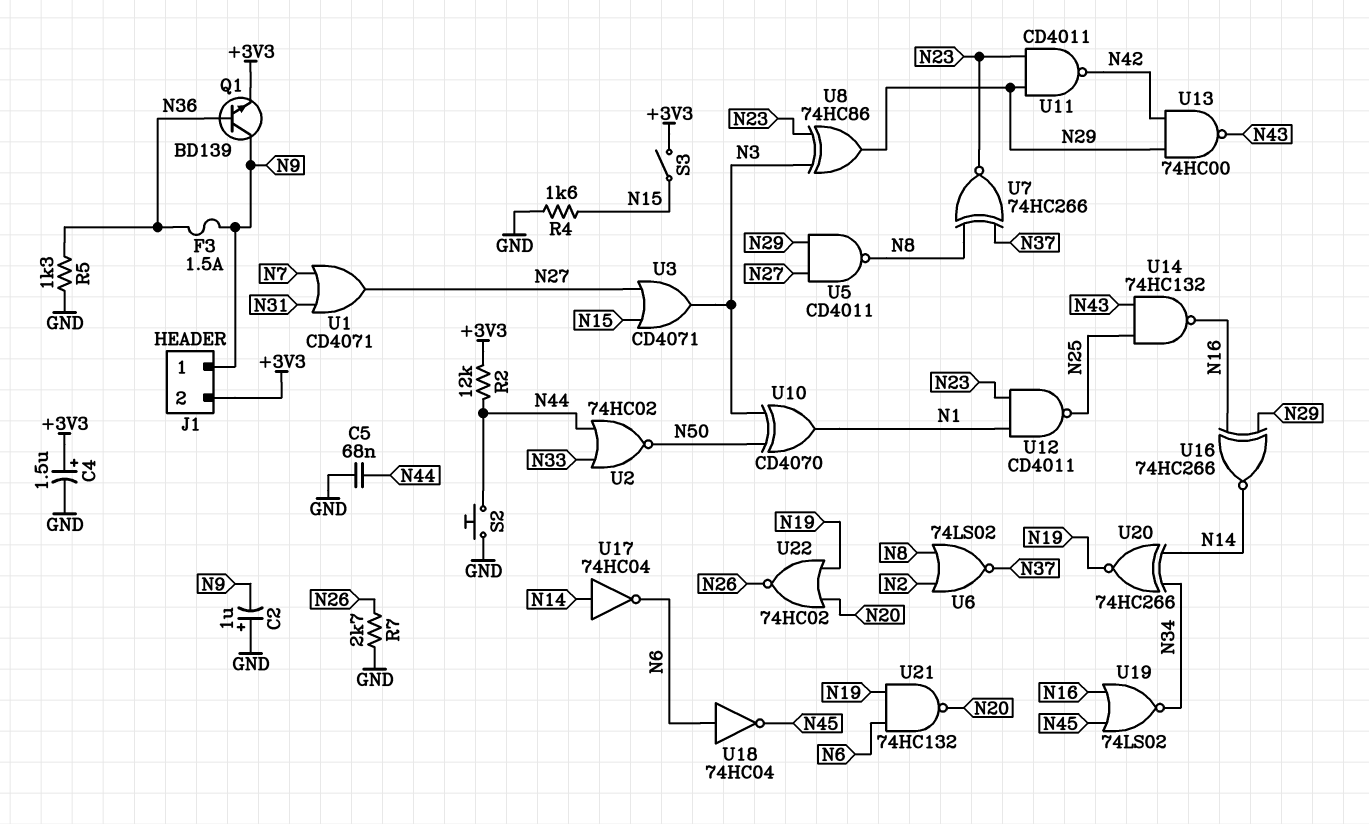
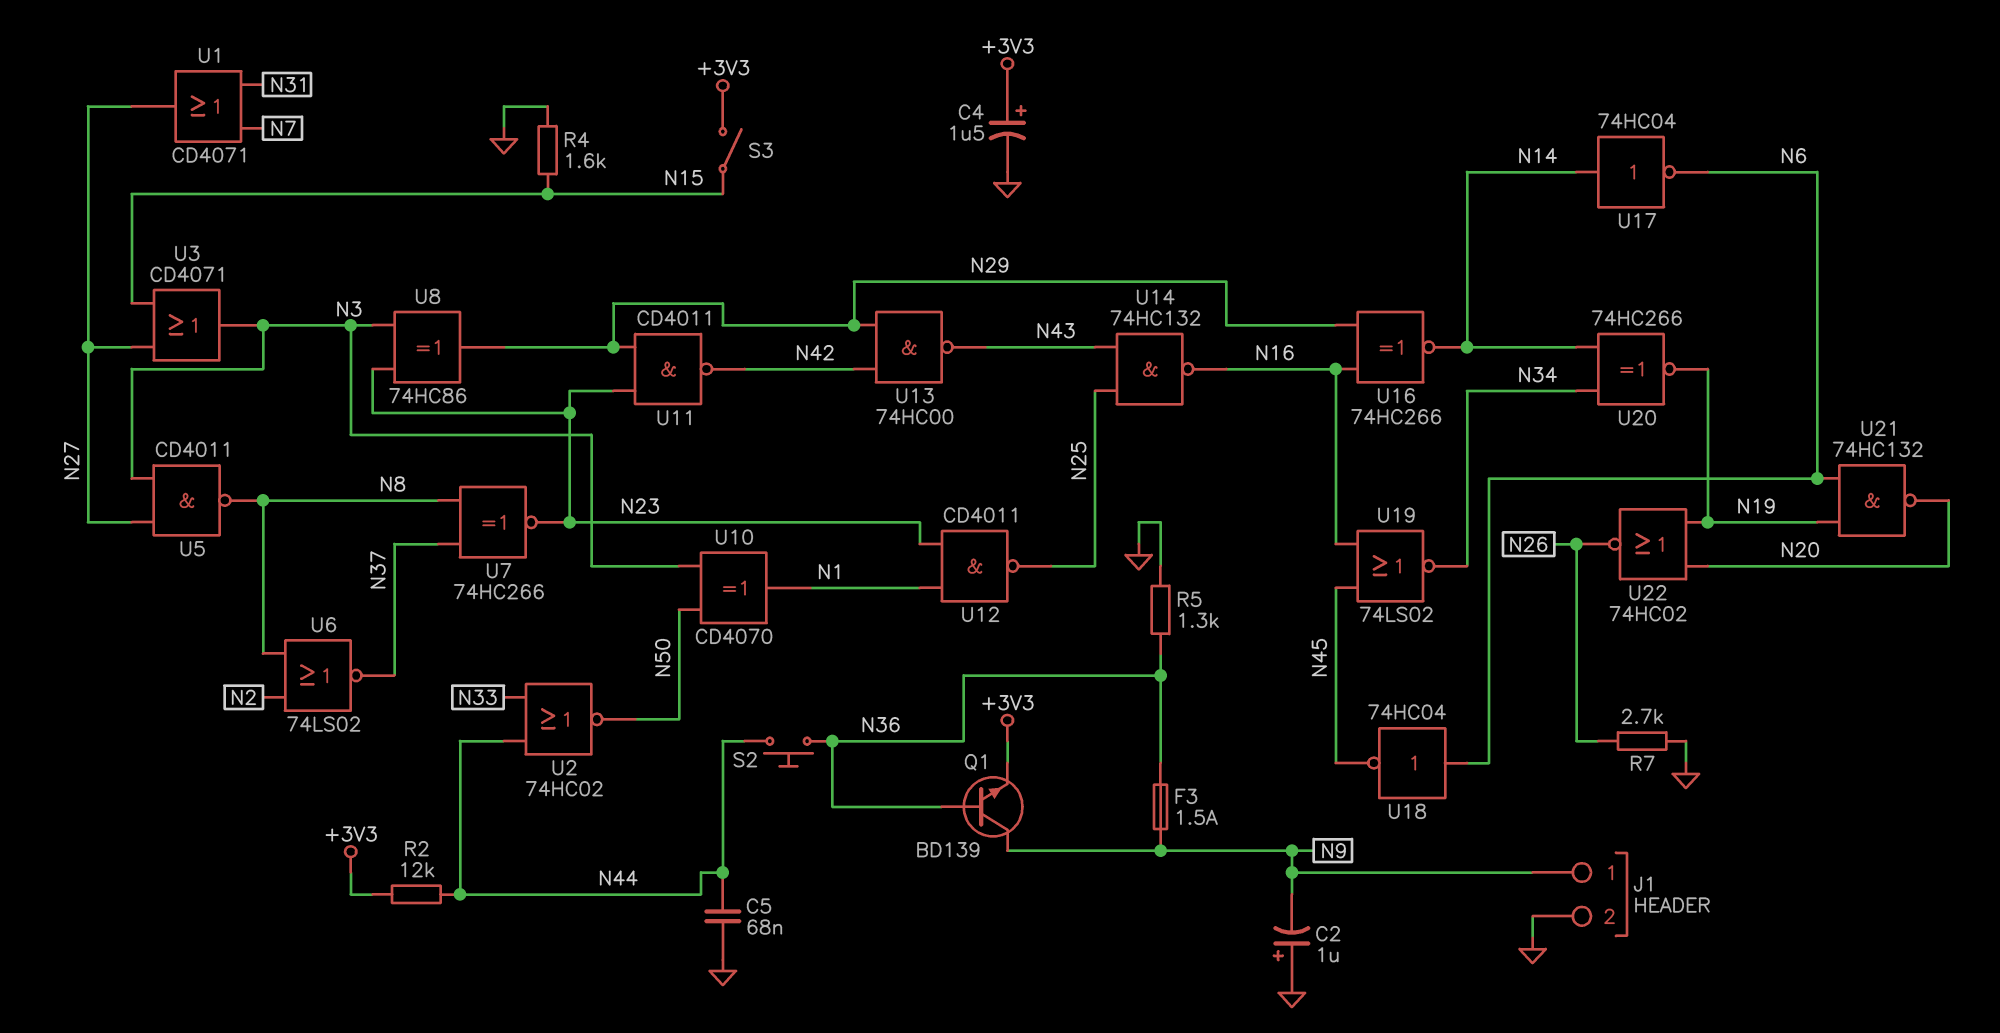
J1 pin 2: +3V3 -> GND
S2: button (GND, N44) -> button (N36, N44)
U5: NAND CD4011 (in N27, in N29, out N8) -> NAND CD4011 (in N3, in N27, out N8)

